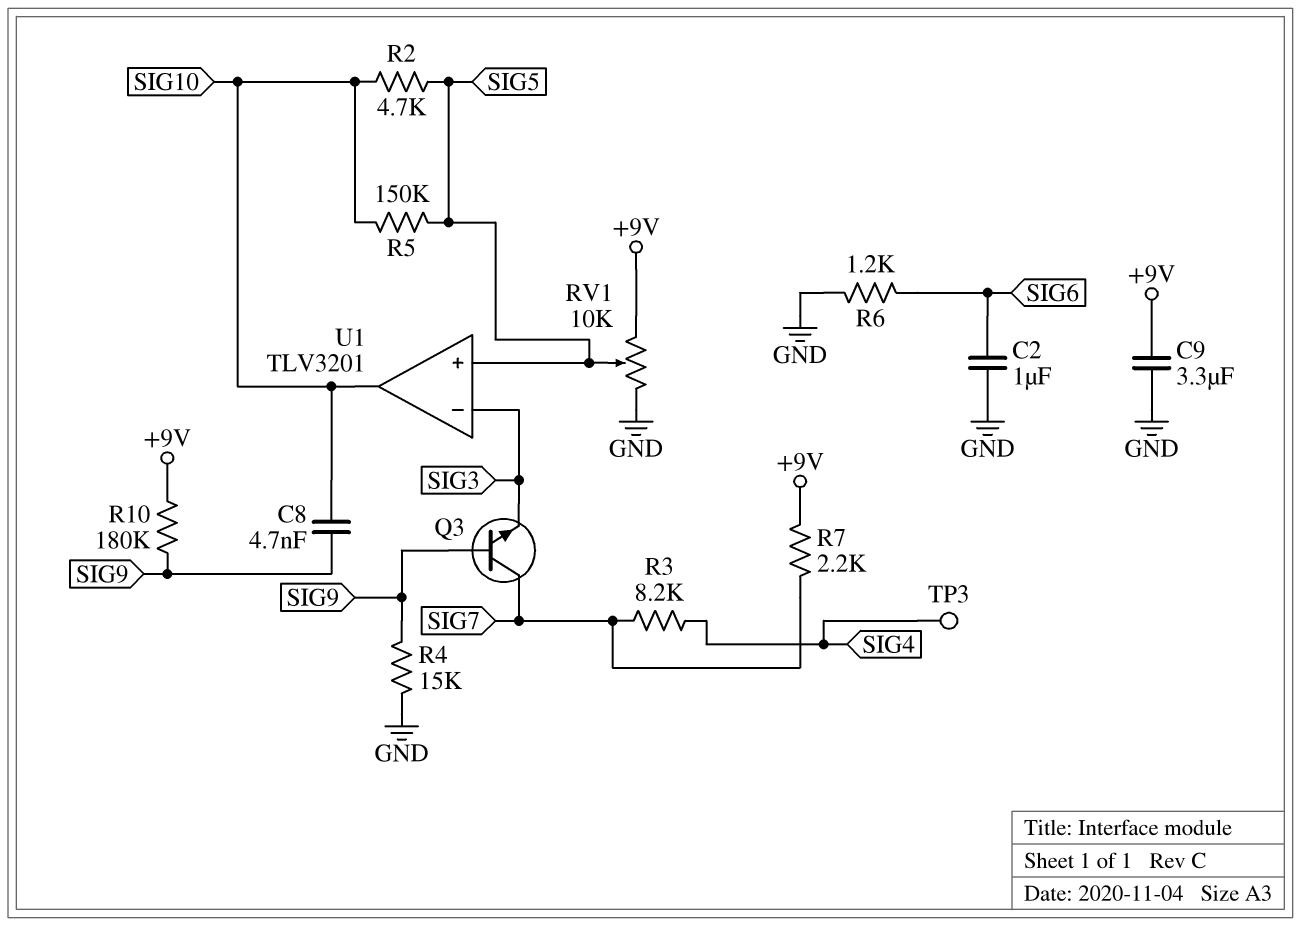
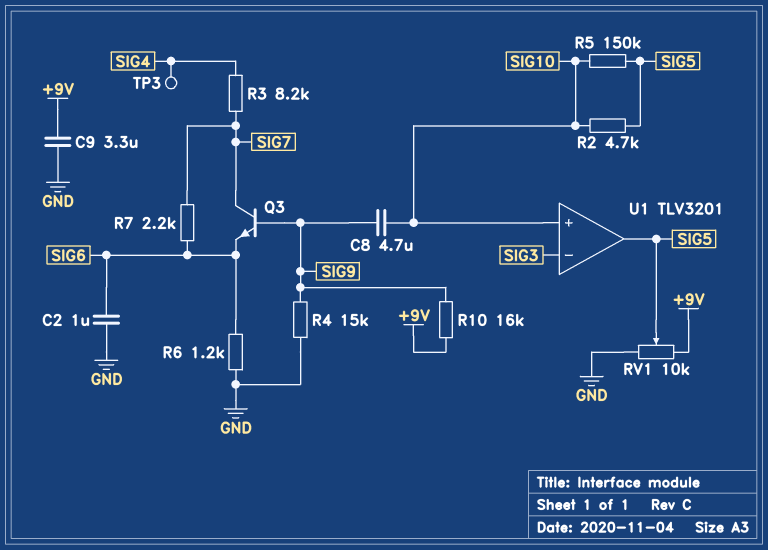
C8: 4.7nF (SIG9, SIG10) -> 4.7uF (SIG9, SIG10)
Q3: NPN (B SIG9, C SIG7, E SIG3) -> NPN (B SIG9, C SIG7, E SIG6)
R7: 2.2k (+9V, SIG7) -> 2.2k (SIG6, SIG7)
R10: 180k (+9V, SIG9) -> 16k (+9V, SIG9)
U1 pin in+: SIG5 -> SIG10
U1 pin out: SIG10 -> SIG5

